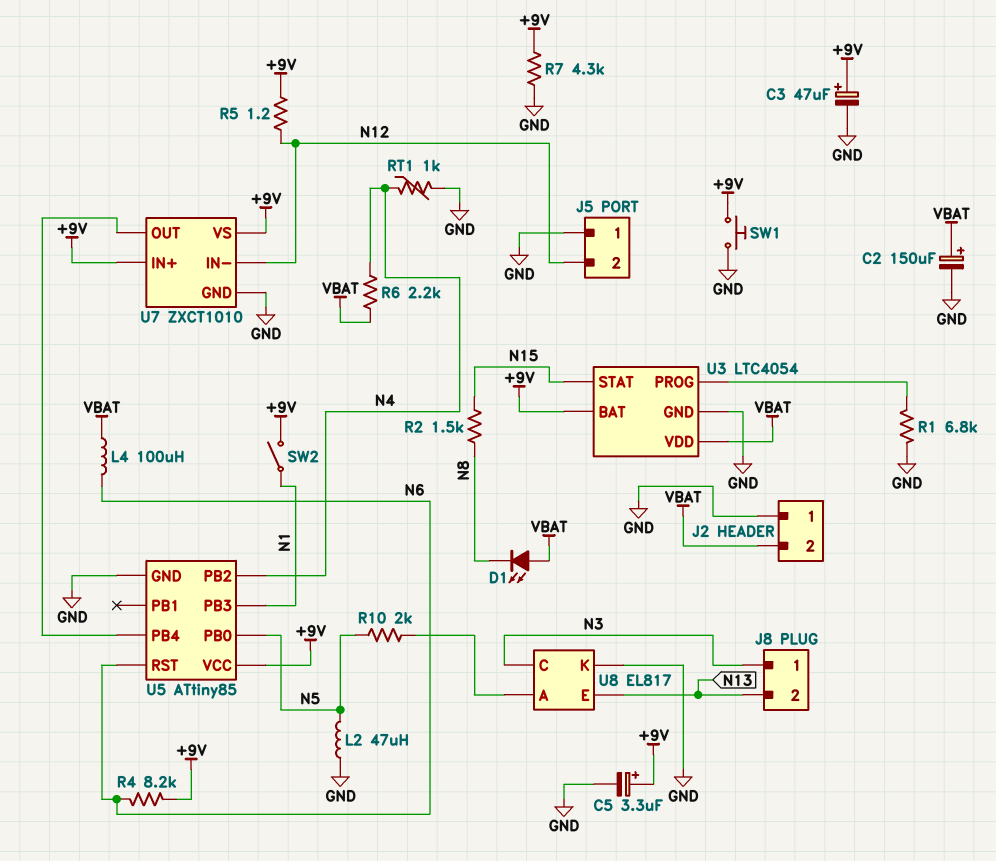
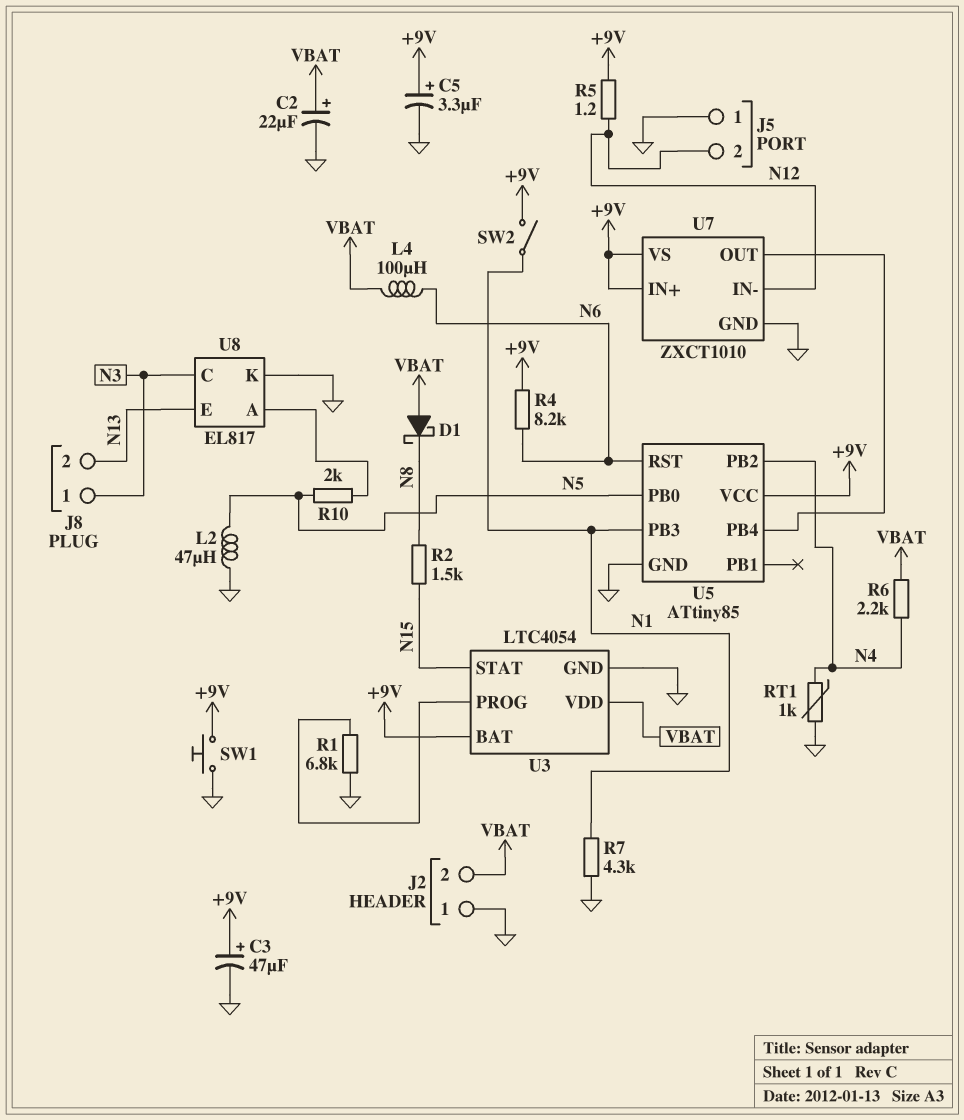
C2: 150uF (plus VBAT, minus GND) -> 22uF (plus VBAT, minus GND)
D1: LED (A VBAT, K N8) -> schottky (A VBAT, K N8)
R7: 4.3k (+9V, GND) -> 4.3k (GND, N1)

